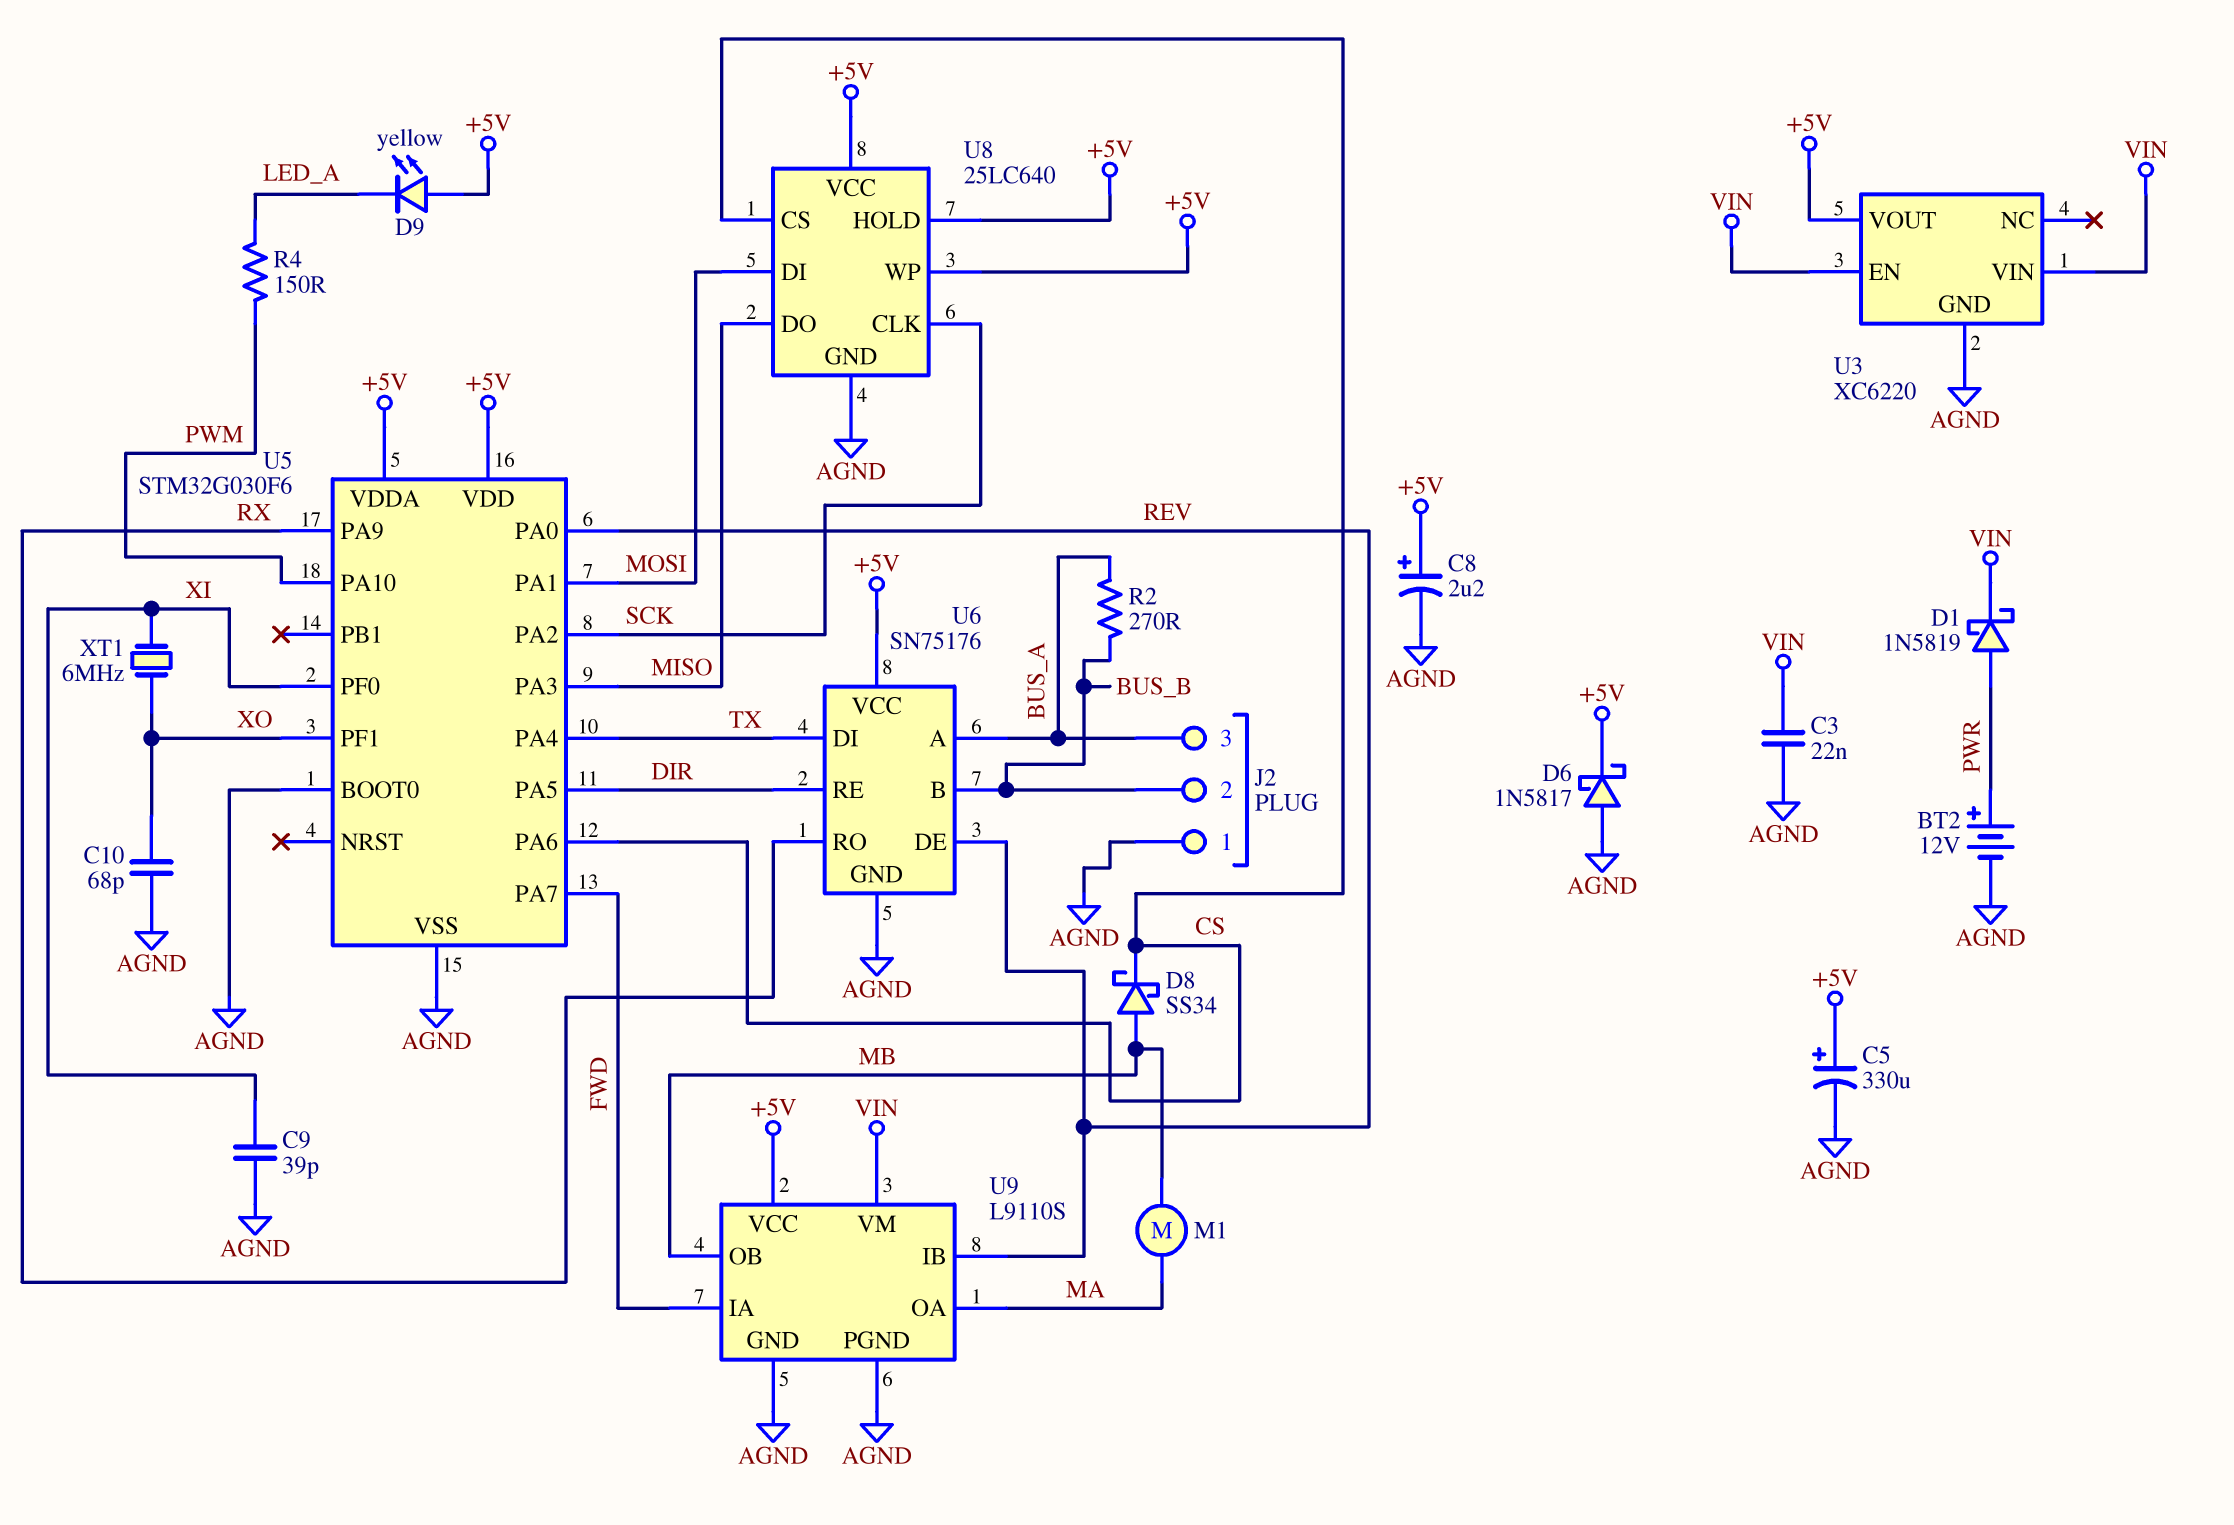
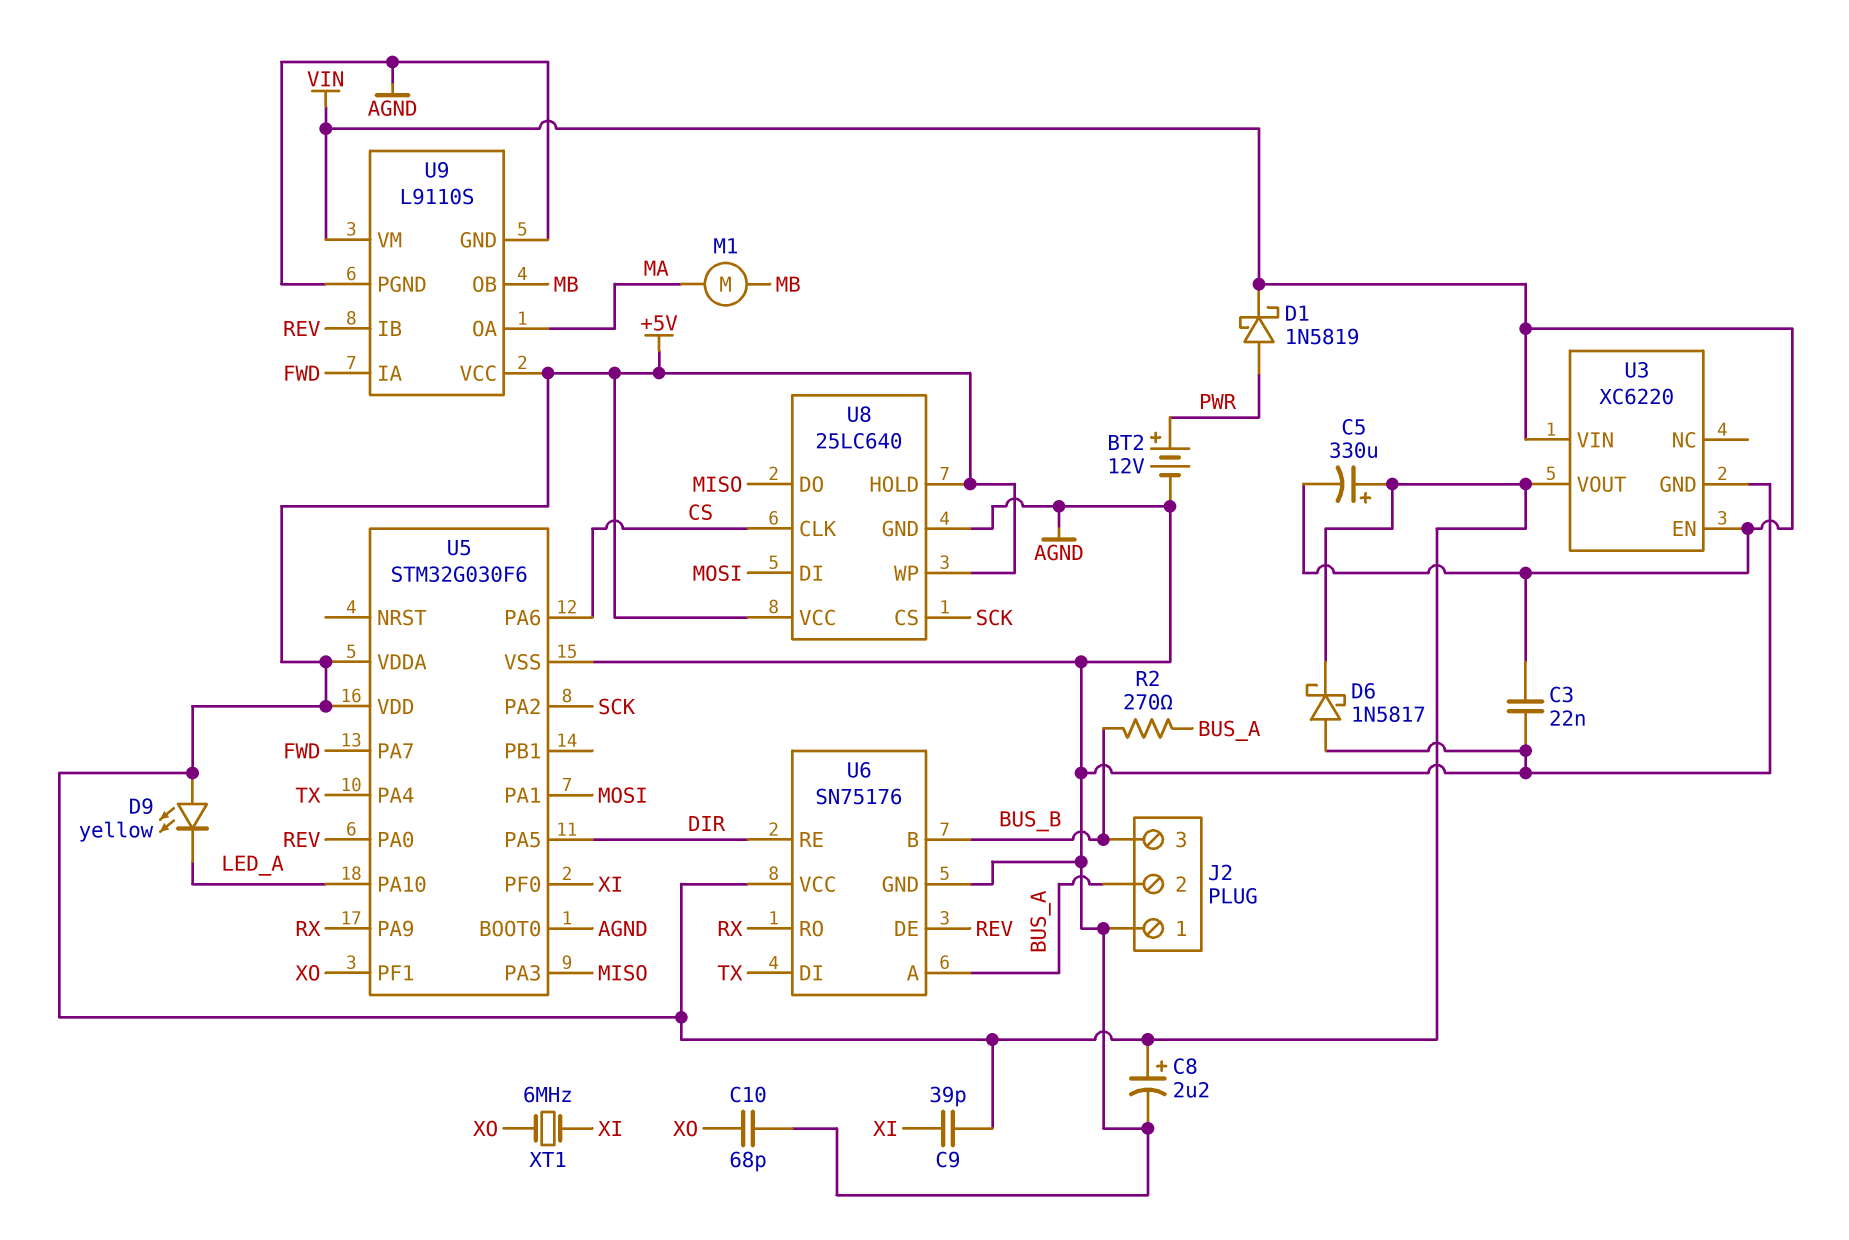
C5: 330uF (plus +5V, minus AGND) -> 330uF (plus +5V, minus VIN)
C9: 39pF (AGND, XI) -> 39pF (+5V, XI)
D8: schottky SS34 (A MB, K CS) -> none
J2 pin 2: BUS_B -> BUS_A
J2 pin 3: BUS_A -> BUS_B
R4: 150 (LED_A, PWM) -> none
U5 pin PA10: PWM -> LED_A
U8 pin CLK: SCK -> CS
U8 pin CS: CS -> SCK

